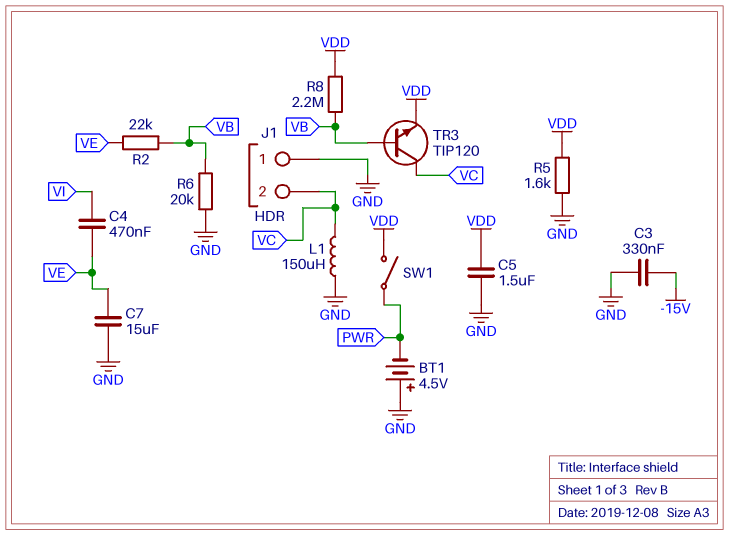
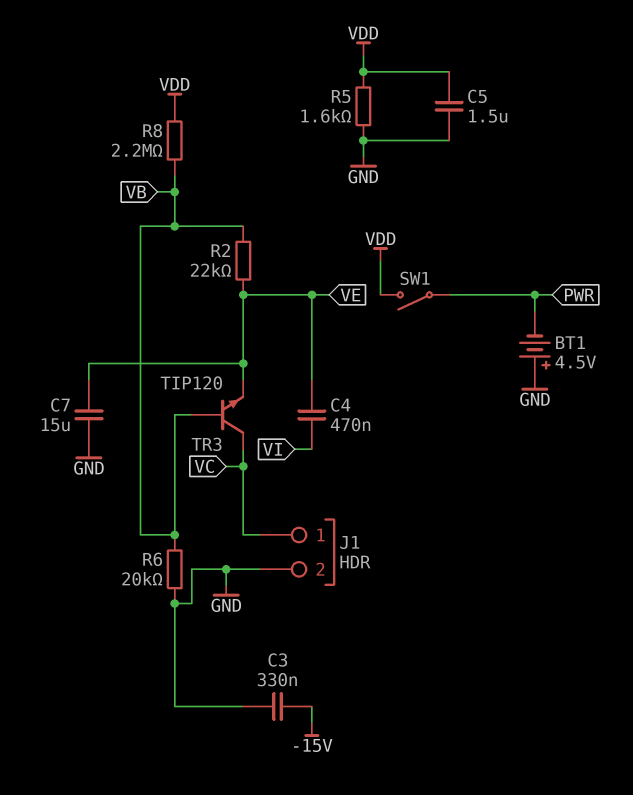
J1 pin 1: GND -> VC
J1 pin 2: VC -> GND
L1: 150uH (GND, VC) -> none
TR3: NPN TIP120 (B VB, C VC, E VDD) -> NPN TIP120 (B VB, C VC, E VE)

